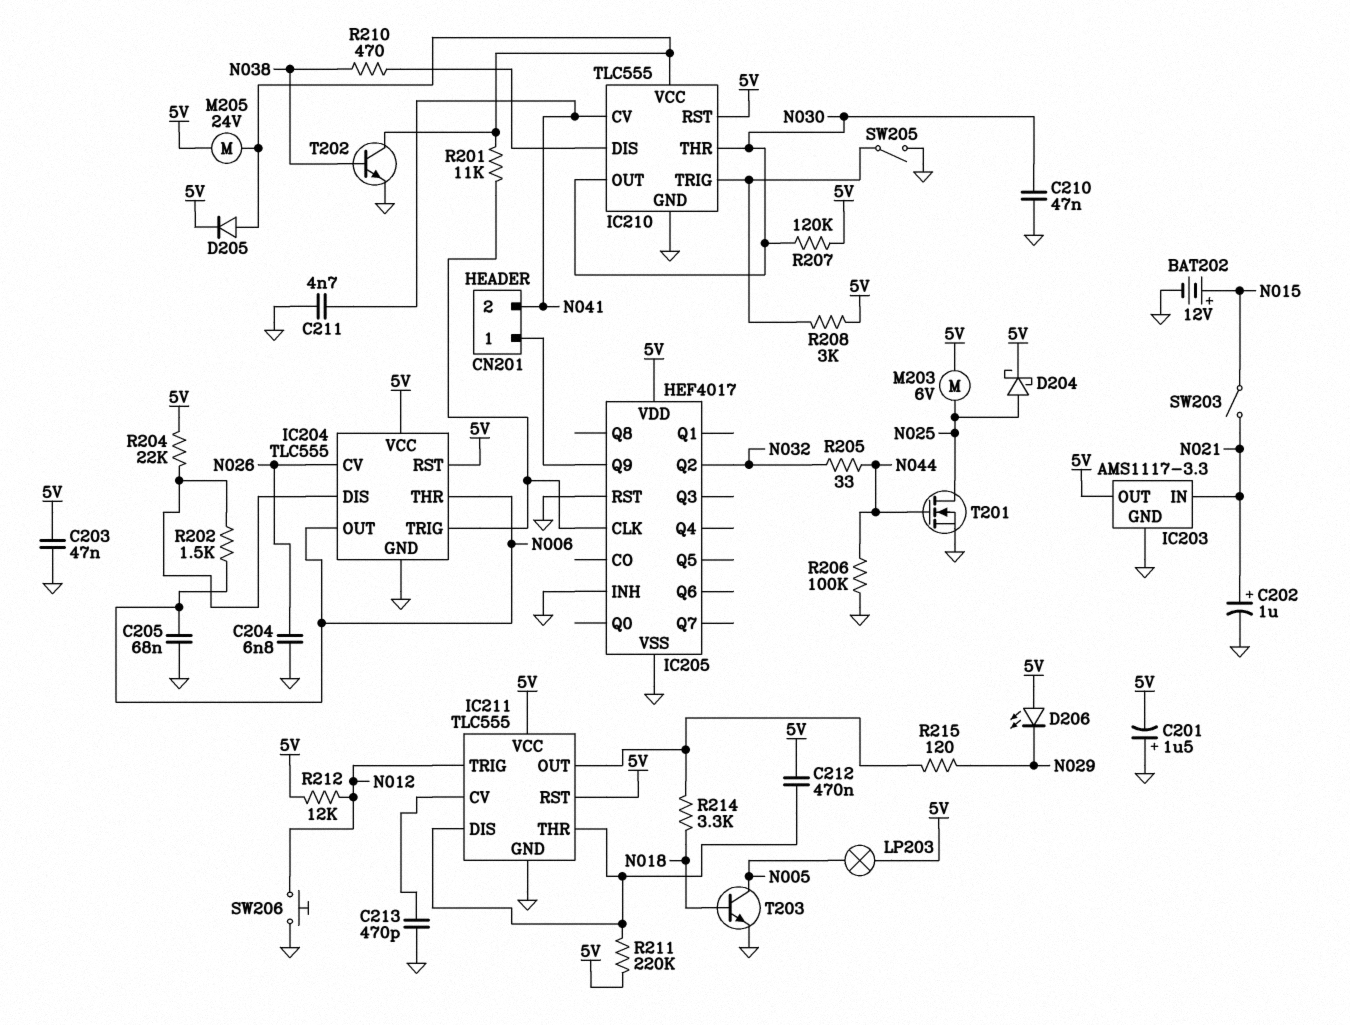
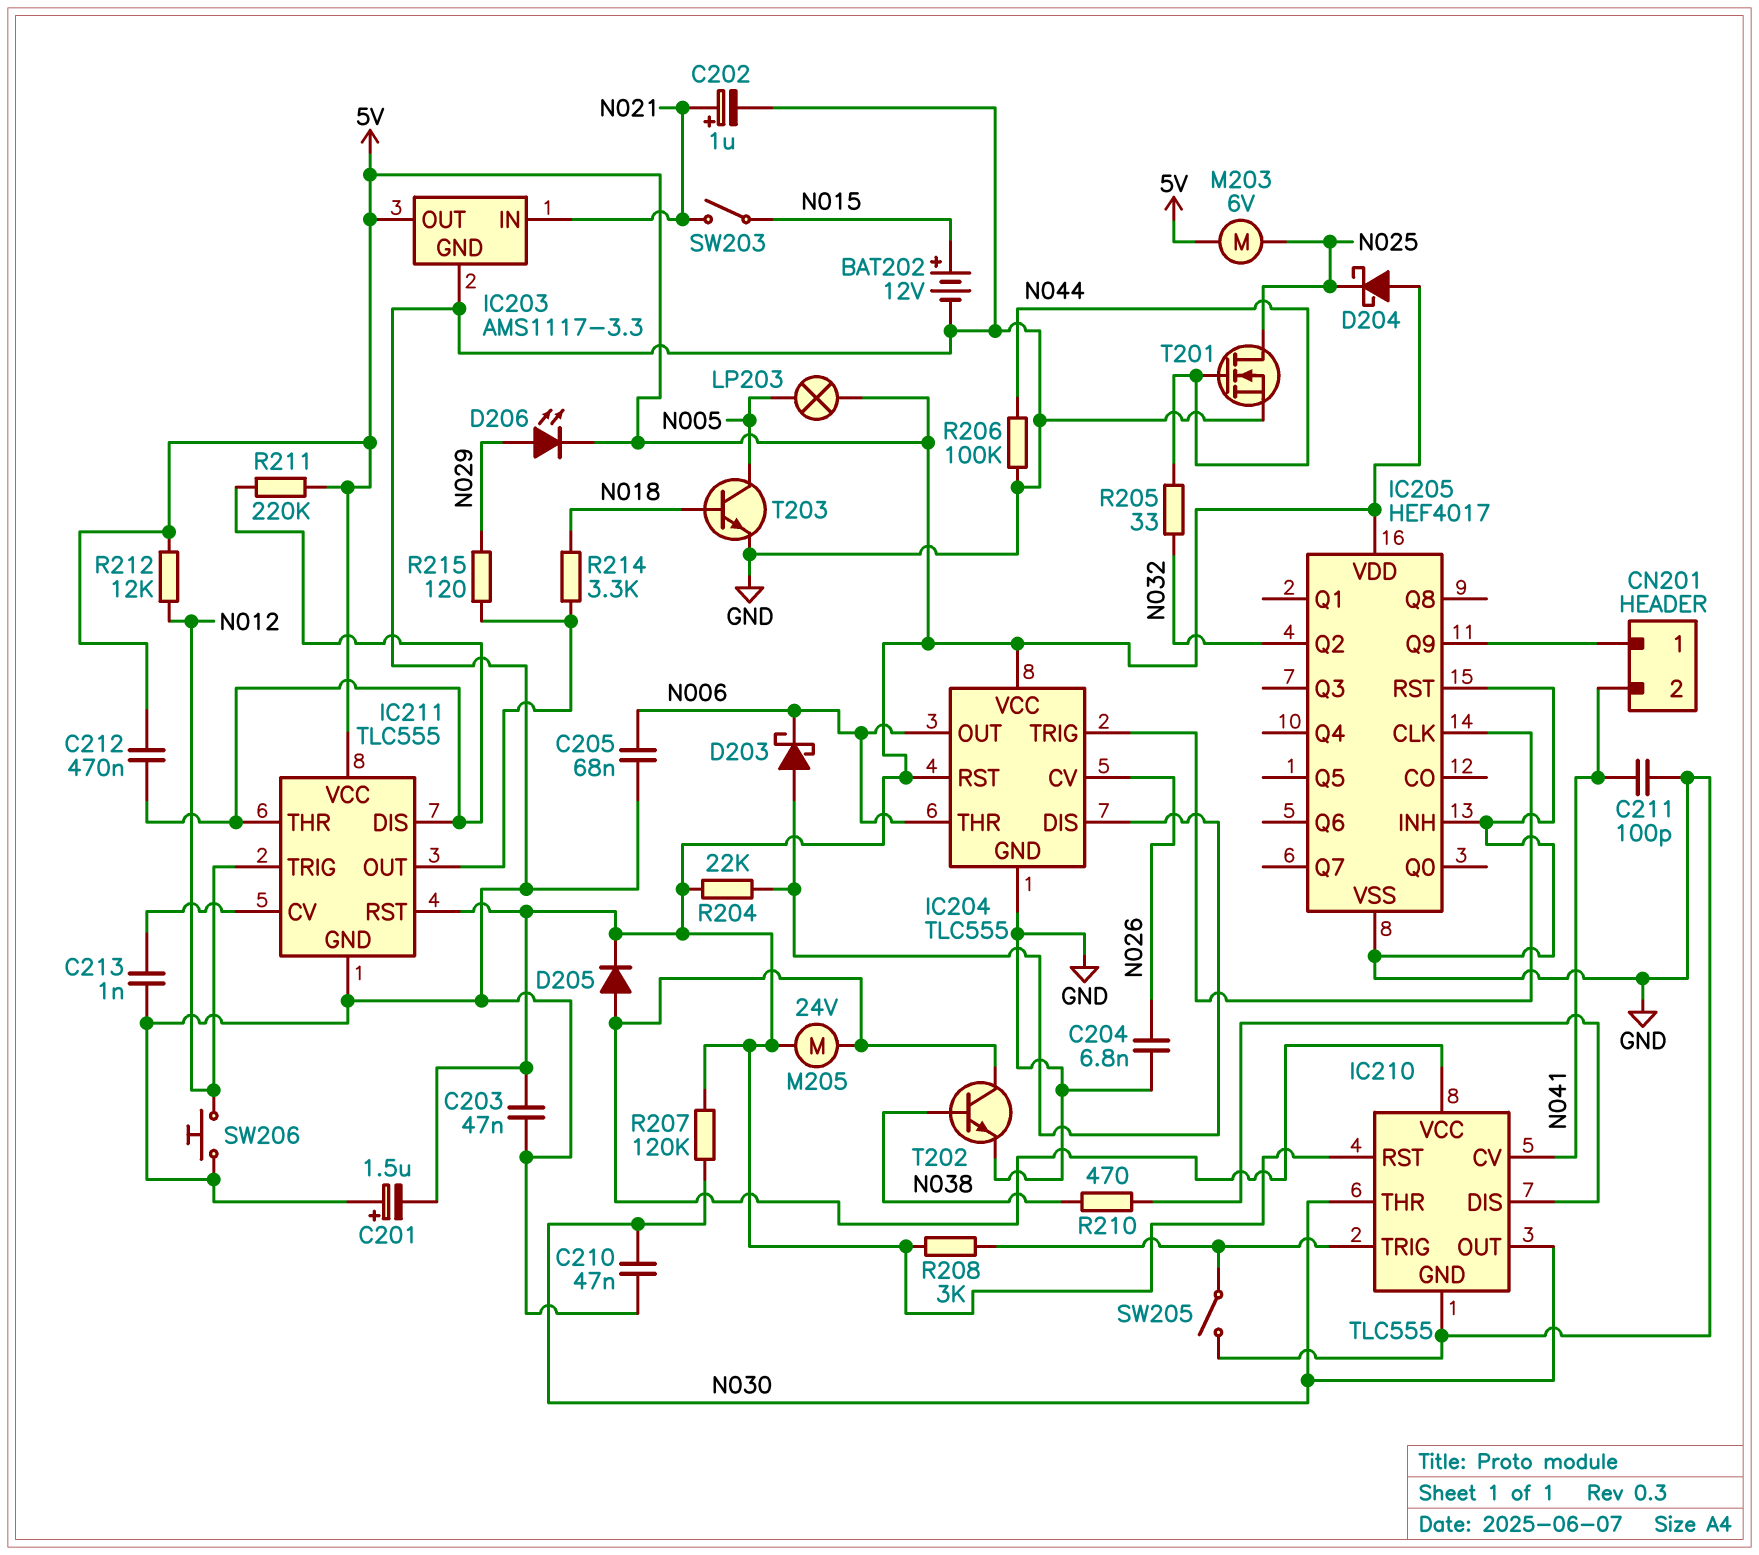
C211: 4.7nF (GND, N041) -> 100pF (GND, N041)
C213: 470pF (GND, IC211/CV) -> 1nF (GND, IC211/CV)
D203: none -> schottky (A IC204/DIS, K N006)
D204: schottky (A N025, K 5V) -> schottky (A 5V, K N025)
D206: LED (A 5V, K N029) -> LED (A N029, K 5V)
R201: 11k (IC204/TRIG, IC210/VCC) -> none
R202: 1.5k (IC204/DIS, N006) -> none

